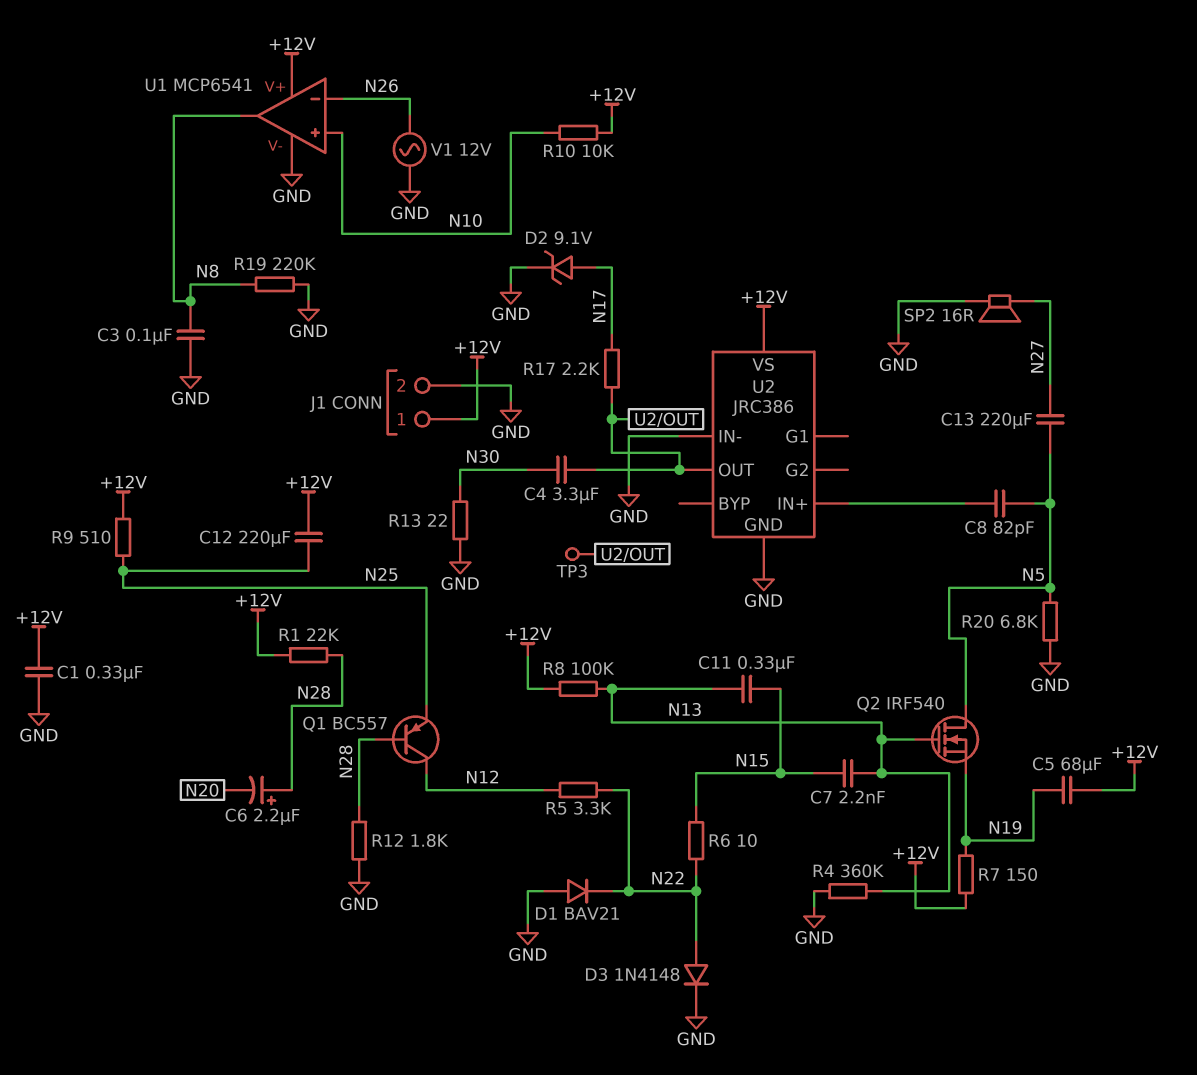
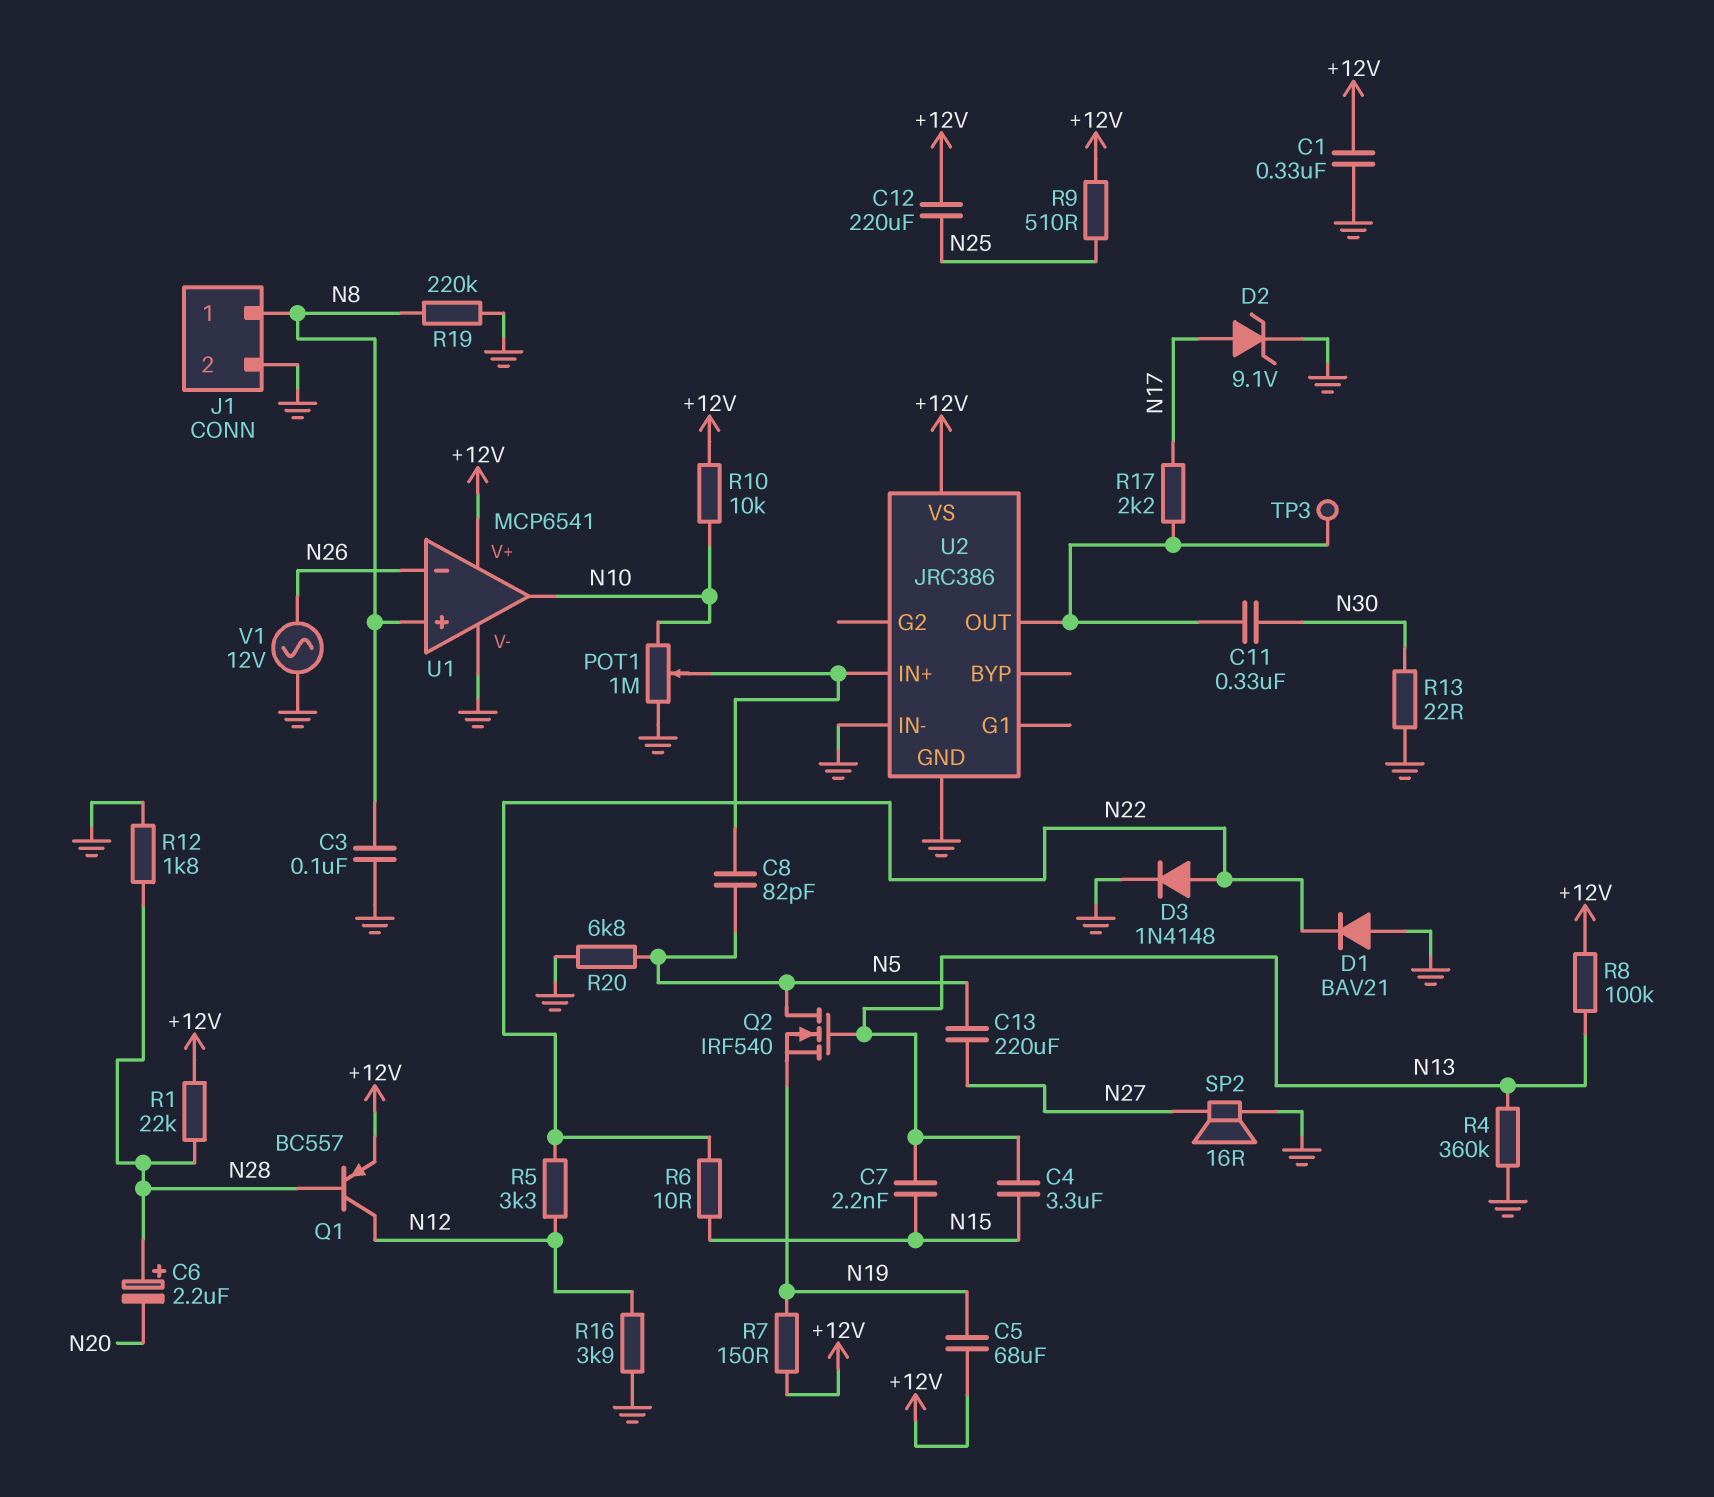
C4: 3.3uF (N30, U2/OUT) -> 3.3uF (N13, N15)
C11: 330nF (N13, N15) -> 330nF (N30, U2/OUT)
J1 pin 1: +12V -> N8
POT1: none -> 1M (GND, N10, wiper U2/IN+)
Q1: PNP BC557 (B N28, C N12, E N25) -> PNP BC557 (B N28, C N12, E +12V)
R16: none -> 3.9k (GND, N12)
U1 pin in+: N10 -> N8
U1 pin out: N8 -> N10

